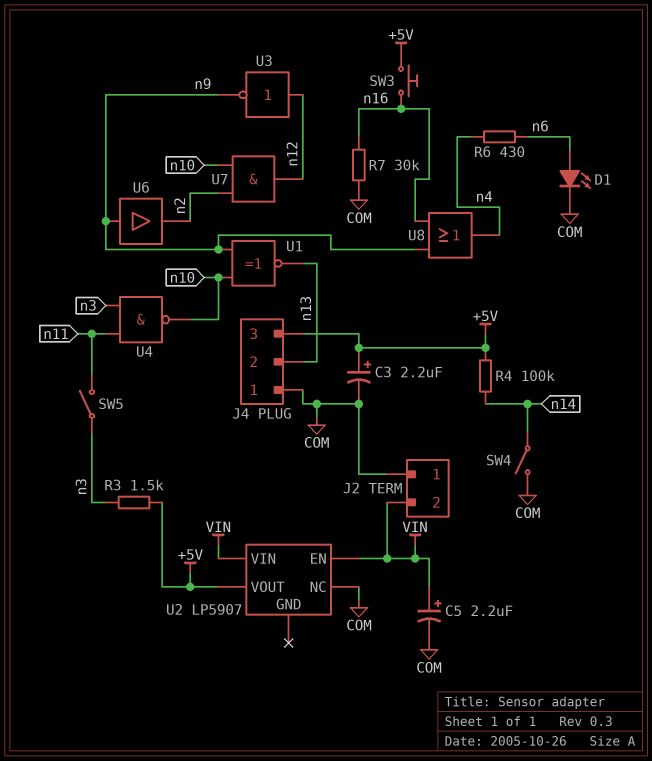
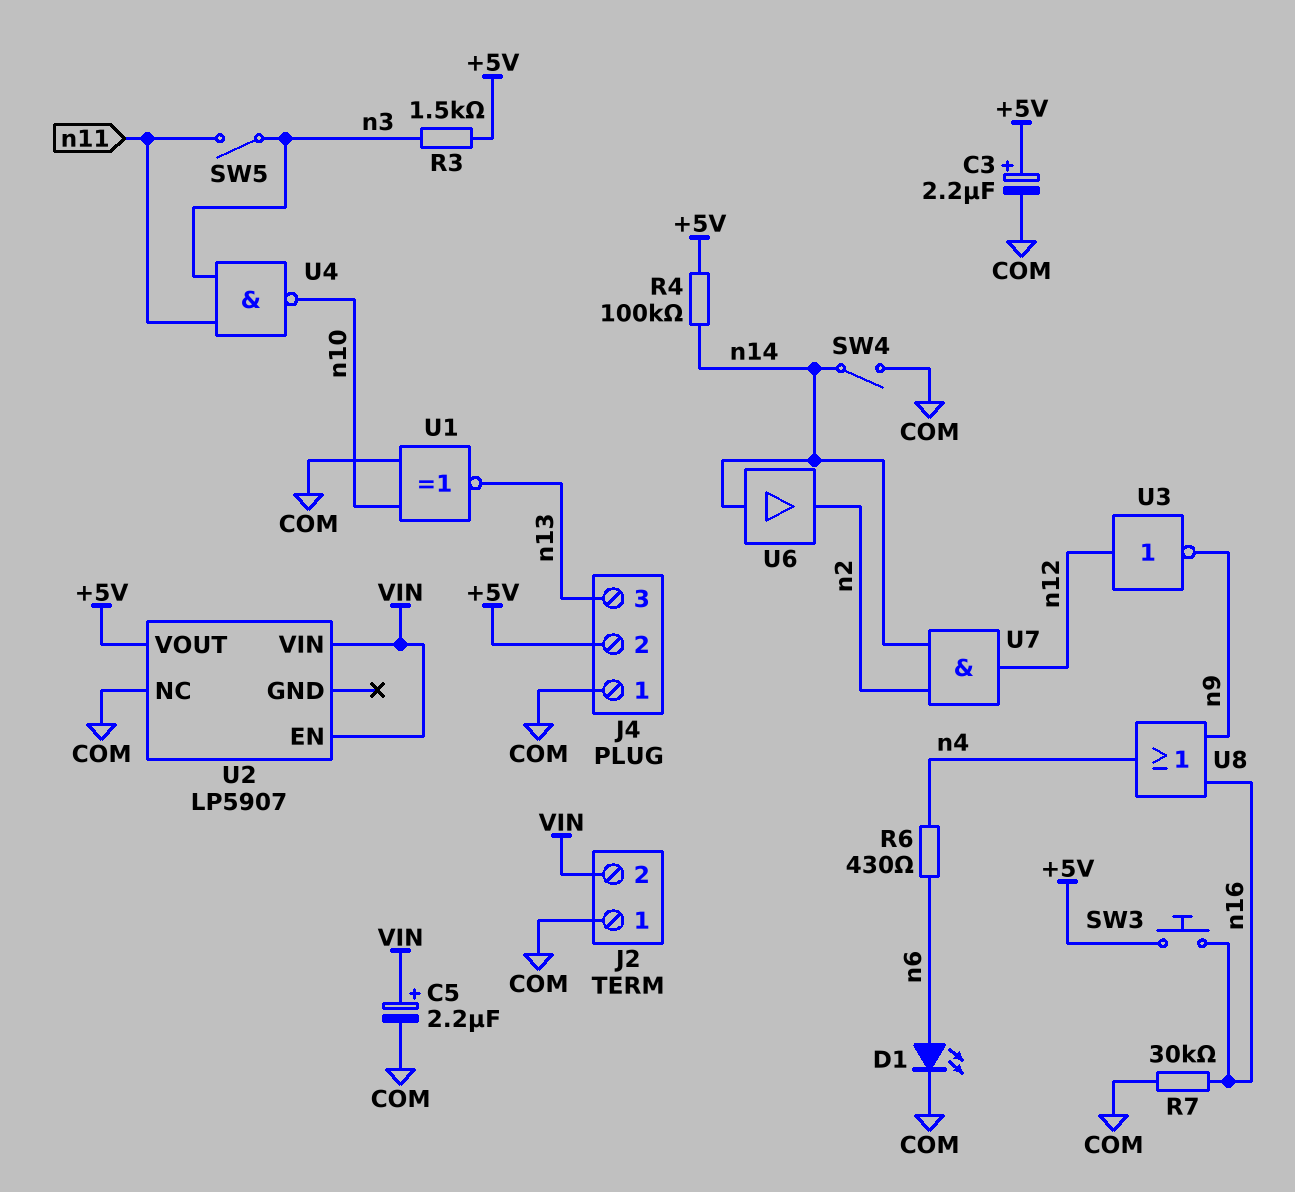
J4 pin 2: n13 -> +5V
J4 pin 3: +5V -> n13
U1: XNOR (in n9, in n10, out n13) -> XNOR (in COM, in n10, out n13)
U6: buffer (in n9, out n2) -> buffer (in n14, out n2)
U7: AND (in n2, in n10, out n12) -> AND (in n2, in n14, out n12)

